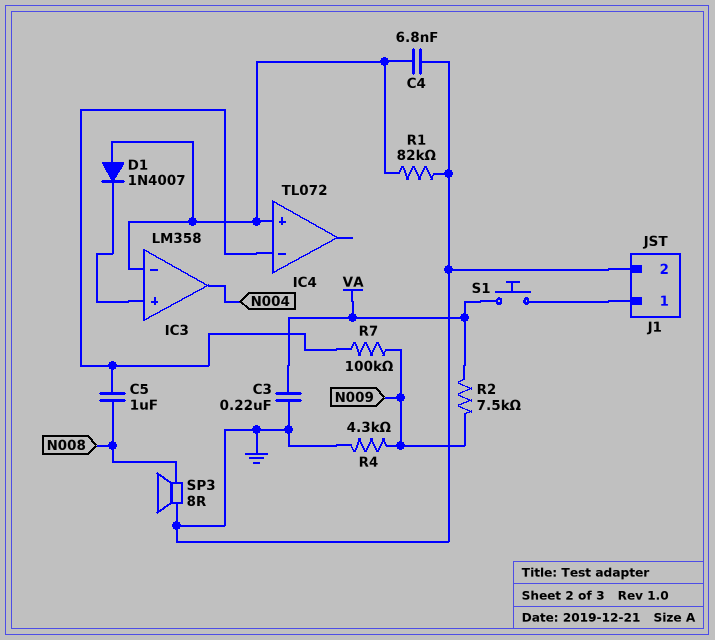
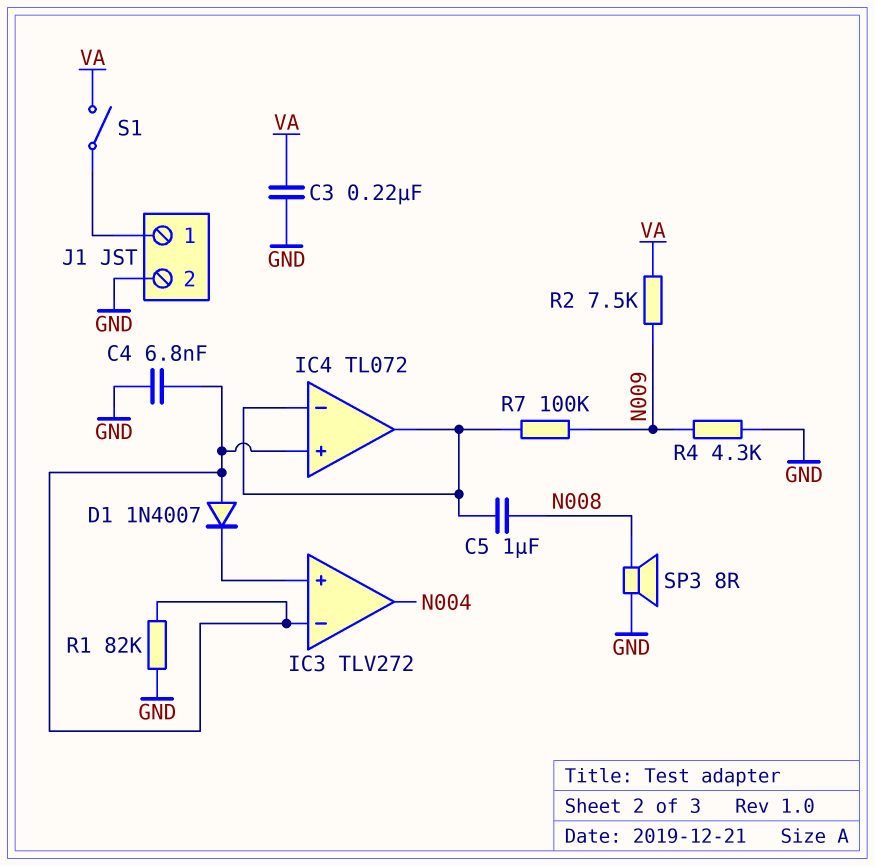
IC3: LM358 -> TLV272
IC4 pin out: none -> IC4/in-
S1: button (J1/1, VA) -> switch (J1/1, VA)

